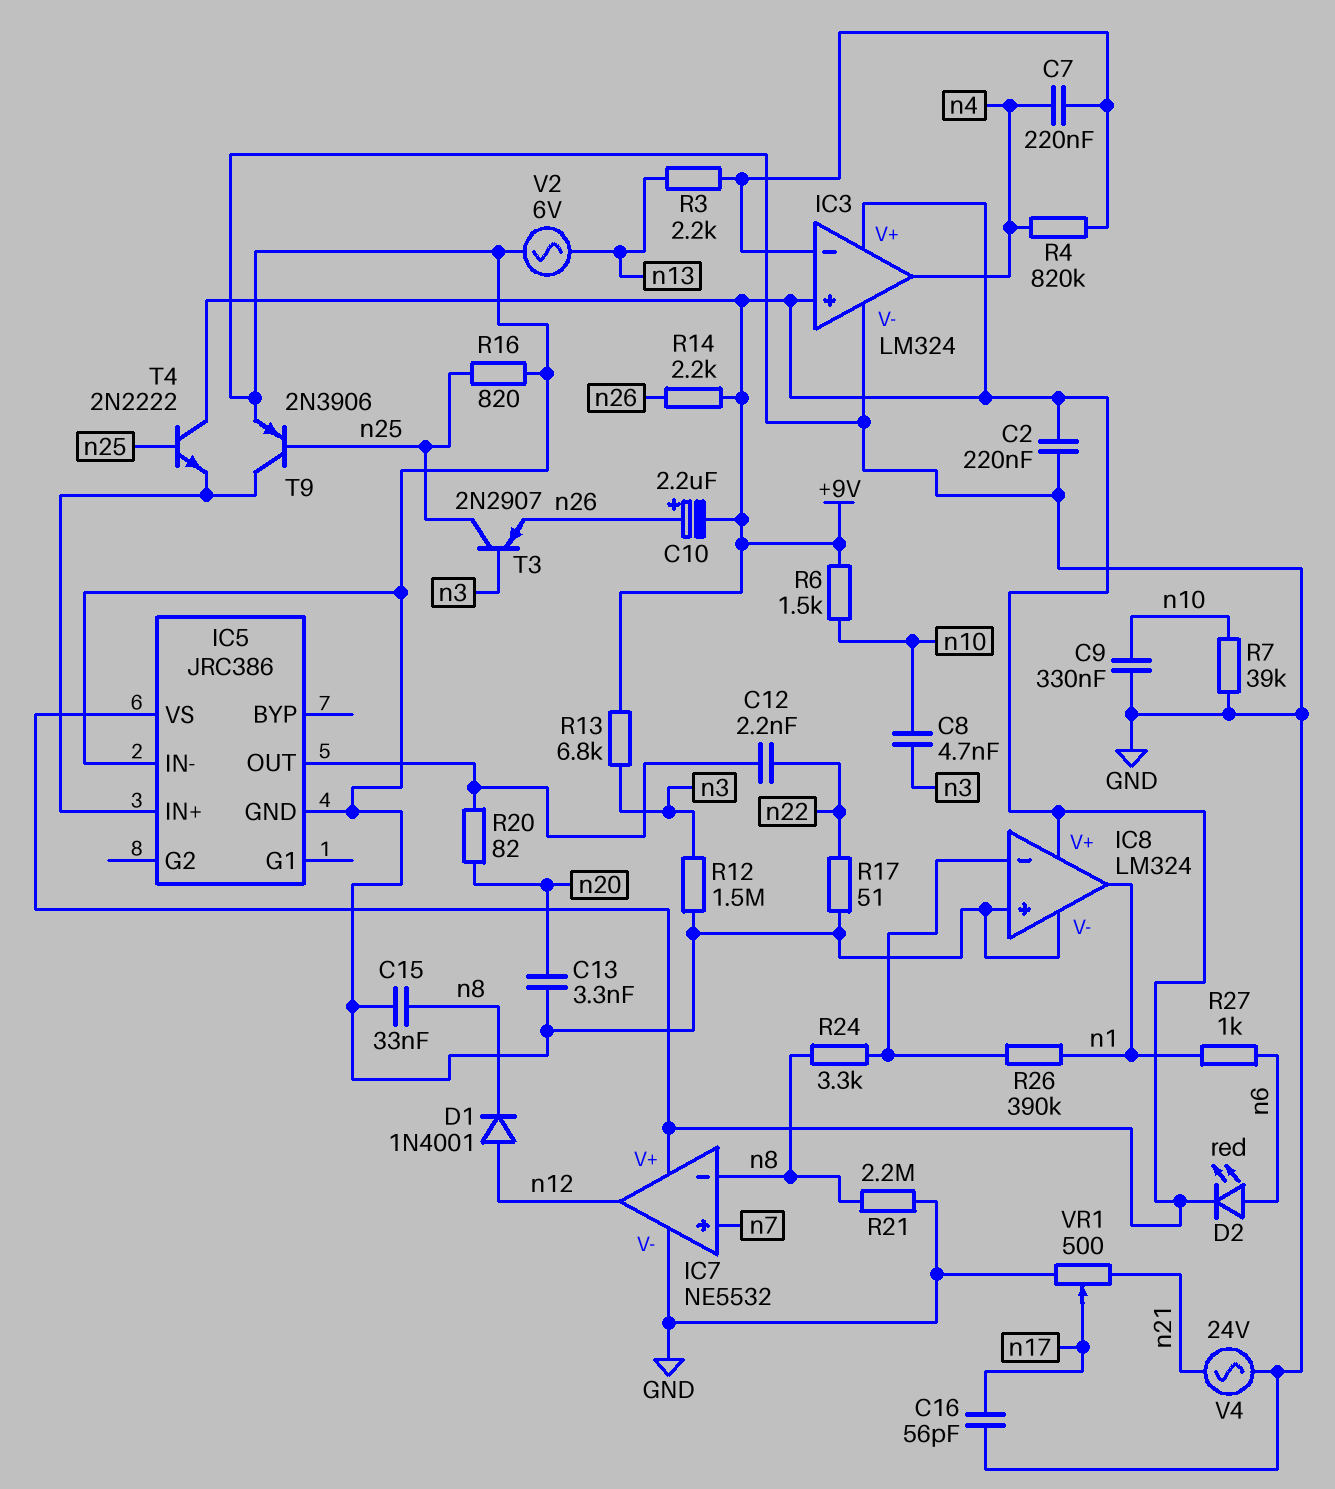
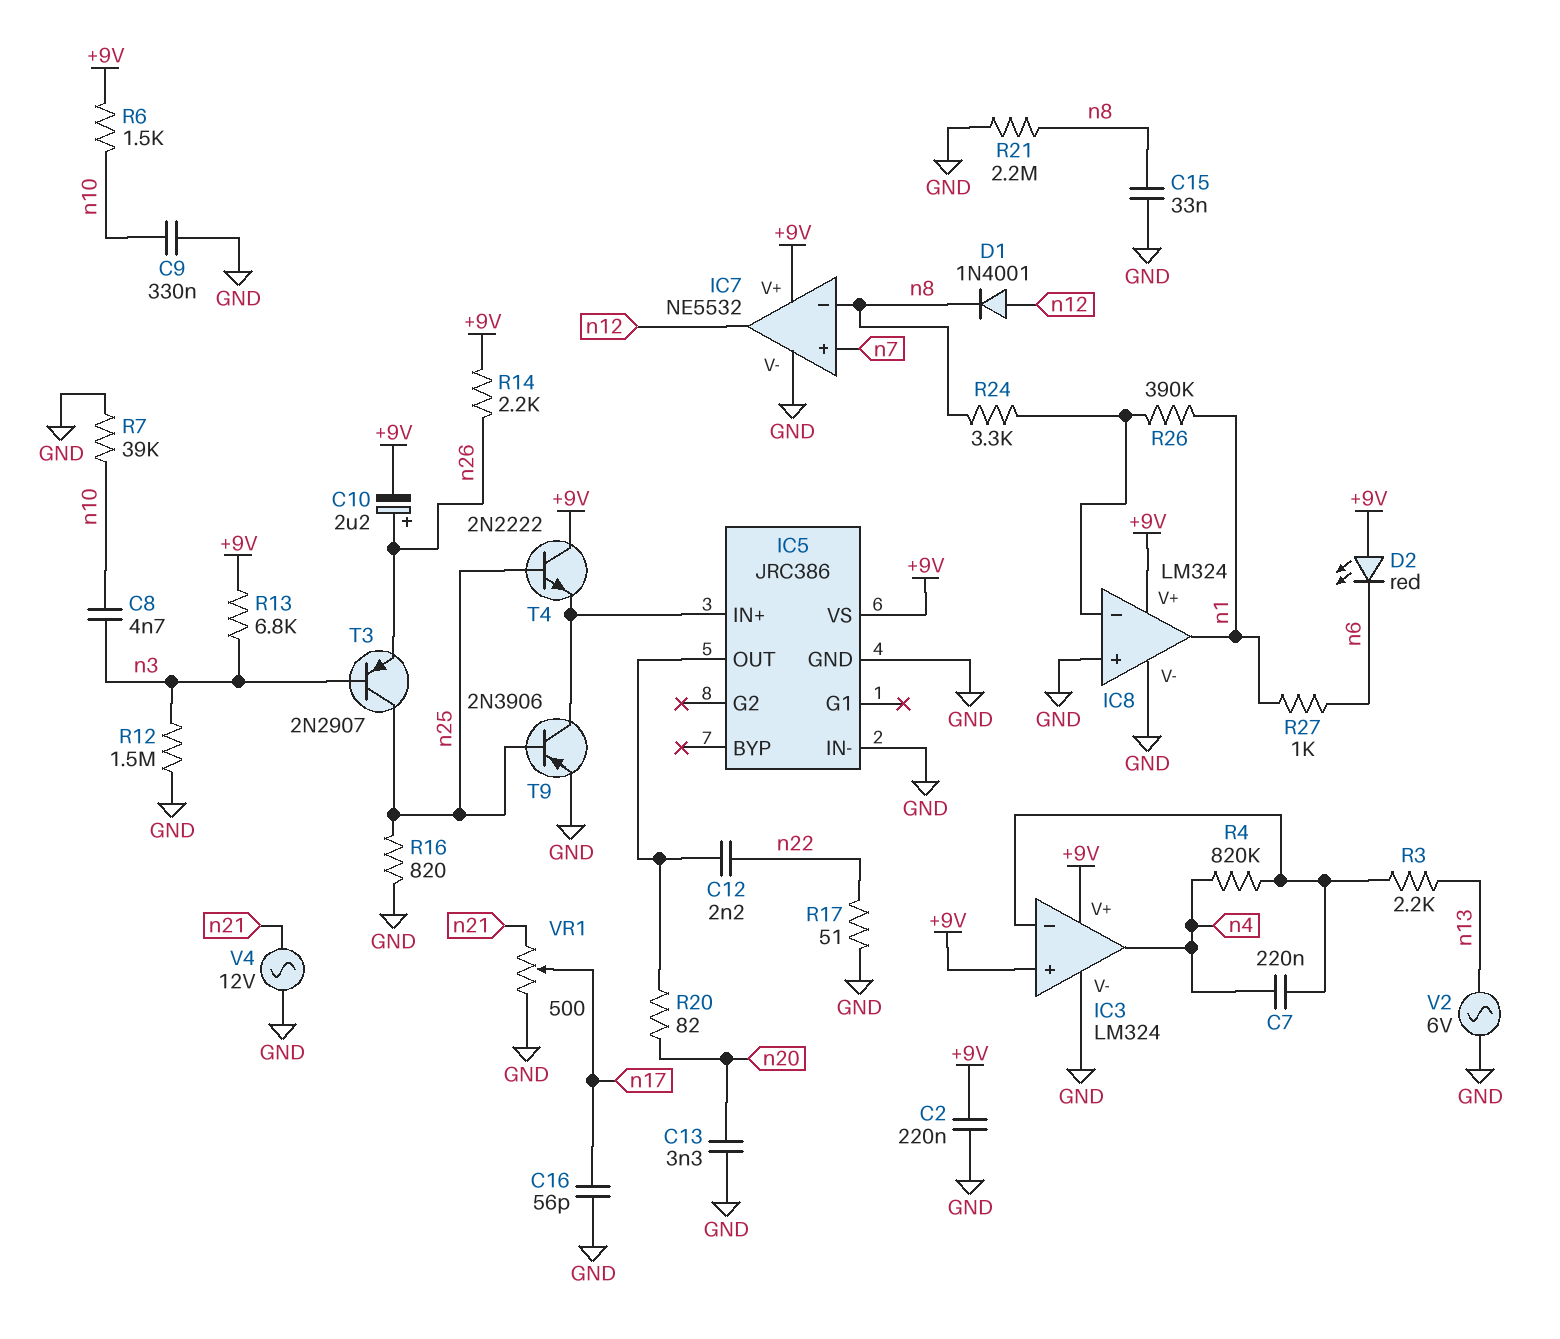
D2: LED red (A n6, K +9V) -> LED red (A +9V, K n6)
V4: AC 24V (GND, n21) -> AC 12V (GND, n21)

